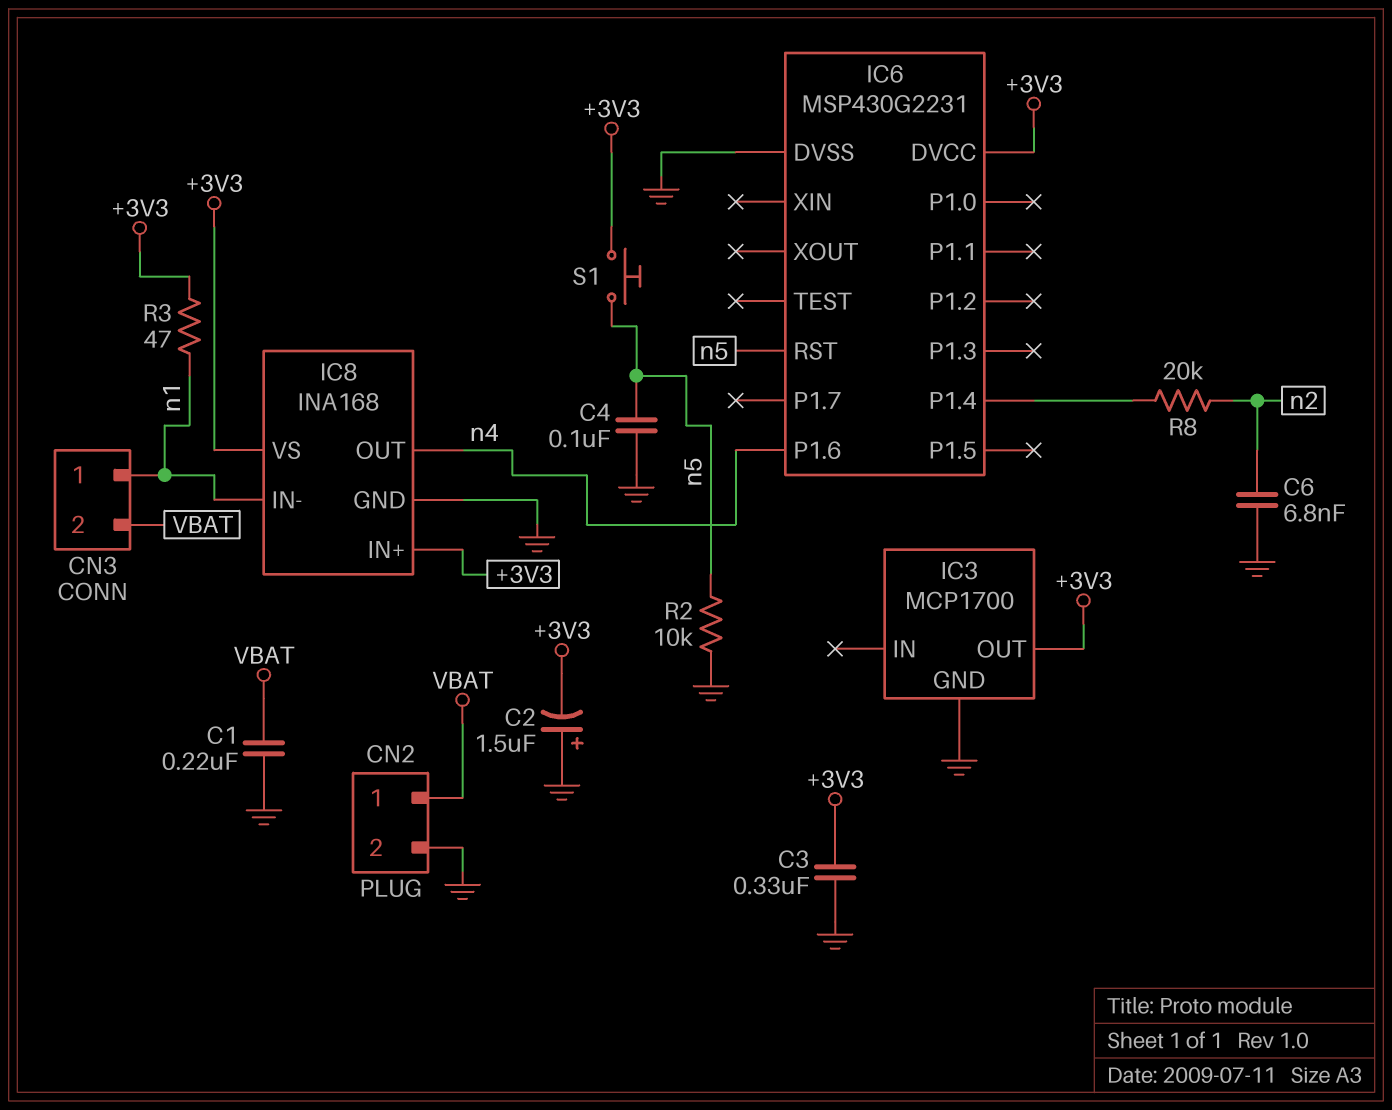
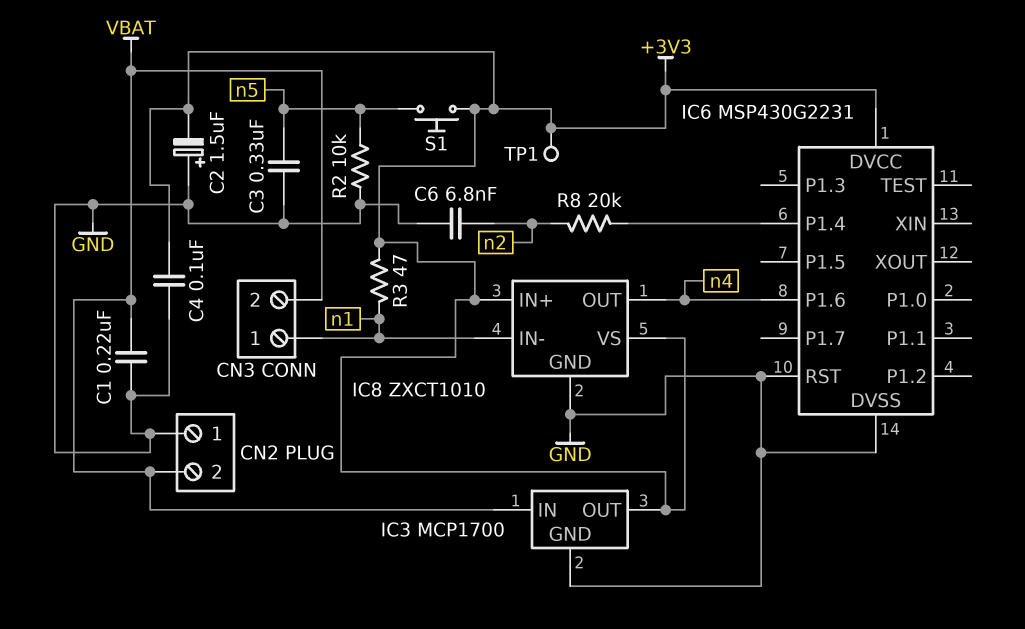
C3: 330nF (+3V3, GND) -> 330nF (GND, n5)
C4: 100nF (GND, n5) -> 100nF (+3V3, GND)
CN2 pin 1: VBAT -> GND
CN2 pin 2: GND -> VBAT
IC3 pin IN: none -> VBAT
IC6 pin RST: n5 -> GND
IC8: INA168 -> ZXCT1010
TP1: none -> test point (+3V3)

